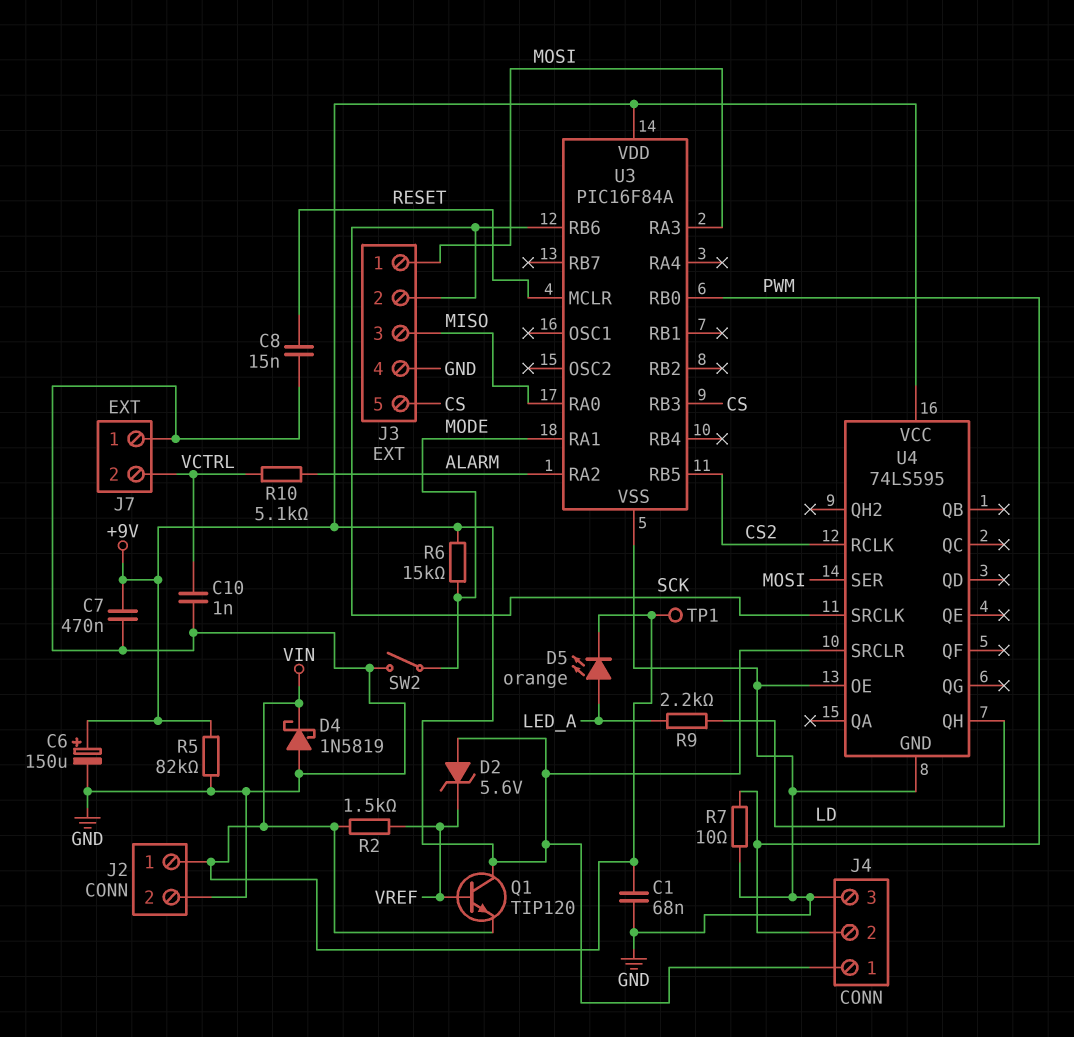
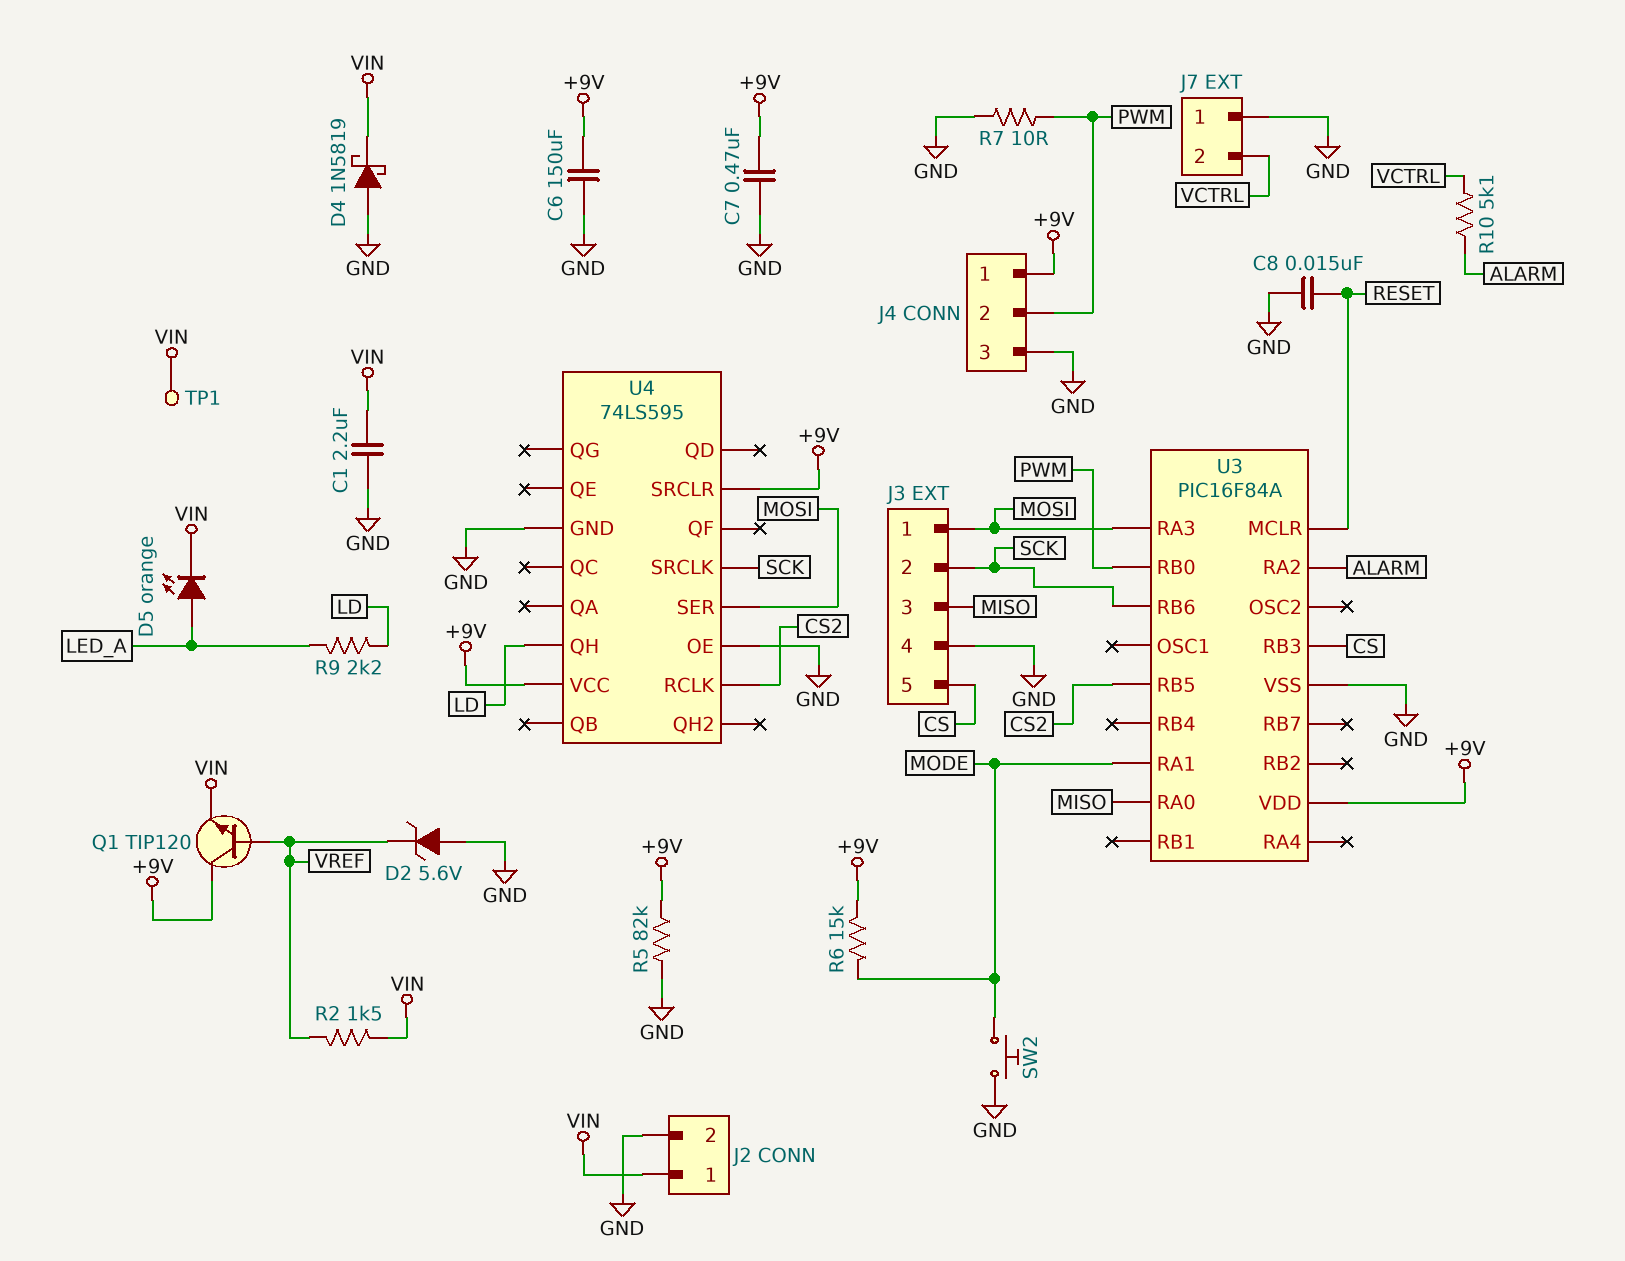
C1: 68nF (GND, VIN) -> 2.2uF (GND, VIN)
C6: 150uF (plus +9V, minus GND) -> 150uF (+9V, GND)
C10: 1nF (GND, VCTRL) -> none
D2: zener 5.6V (A +9V, K VREF) -> zener 5.6V (A GND, K VREF)
SW2: switch (GND, MODE) -> button (GND, MODE)

